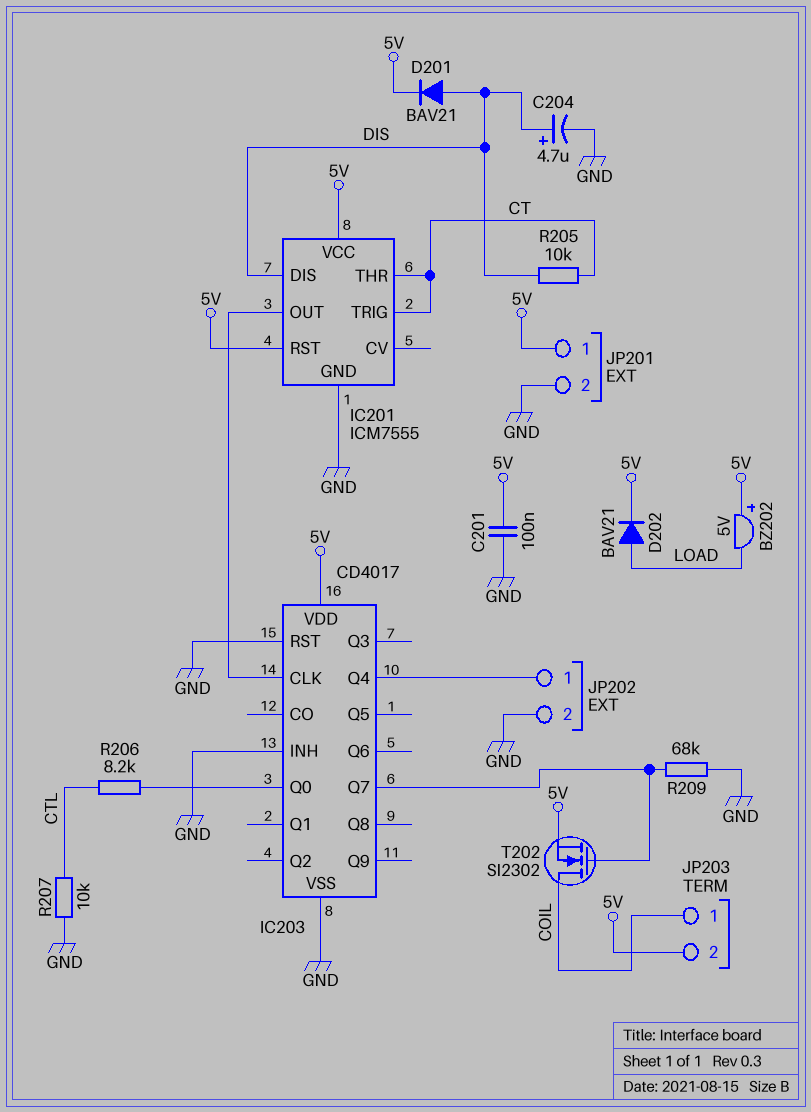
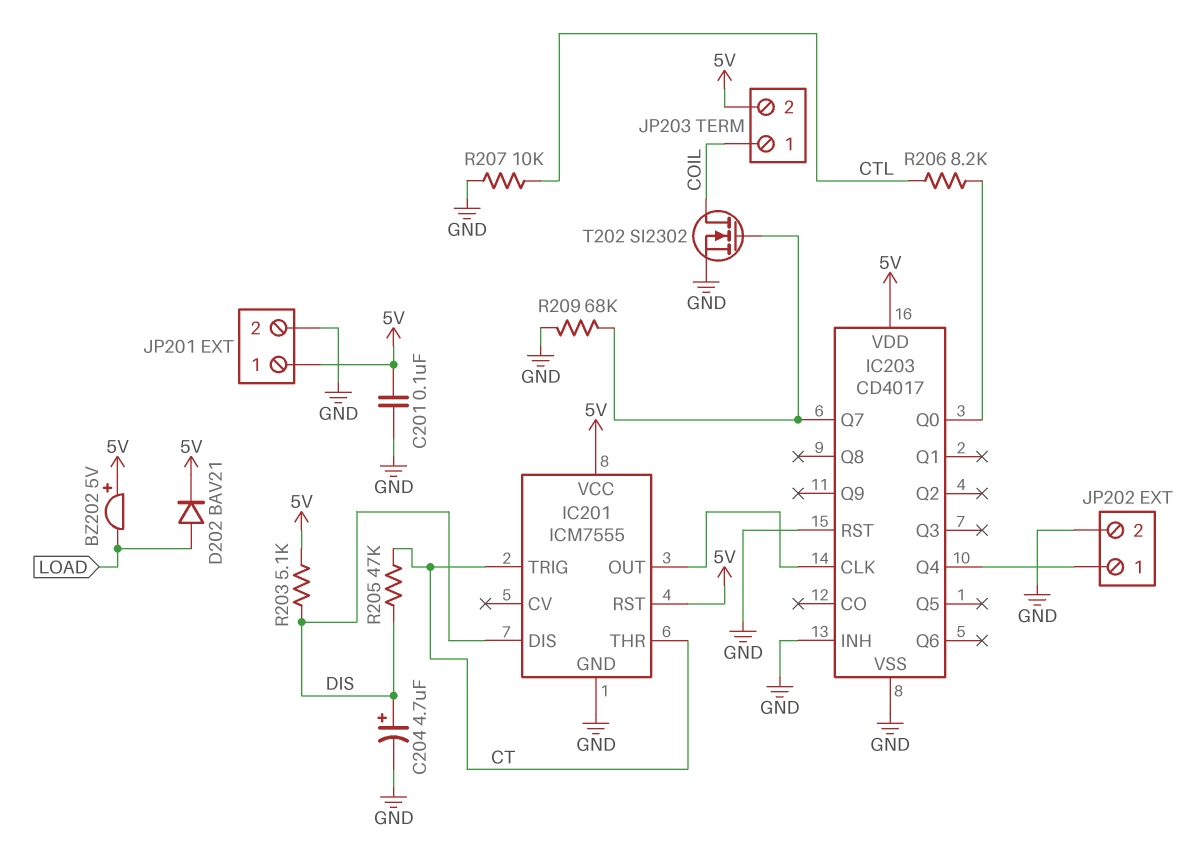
D201: diode BAV21 (A DIS, K 5V) -> none
R203: none -> 5.1k (5V, DIS)
R205: 10k (CT, DIS) -> 47k (CT, DIS)
T202: NMOS SI2302 (G IC203/Q7, D COIL, S 5V) -> NMOS SI2302 (G IC203/Q7, D COIL, S GND)

